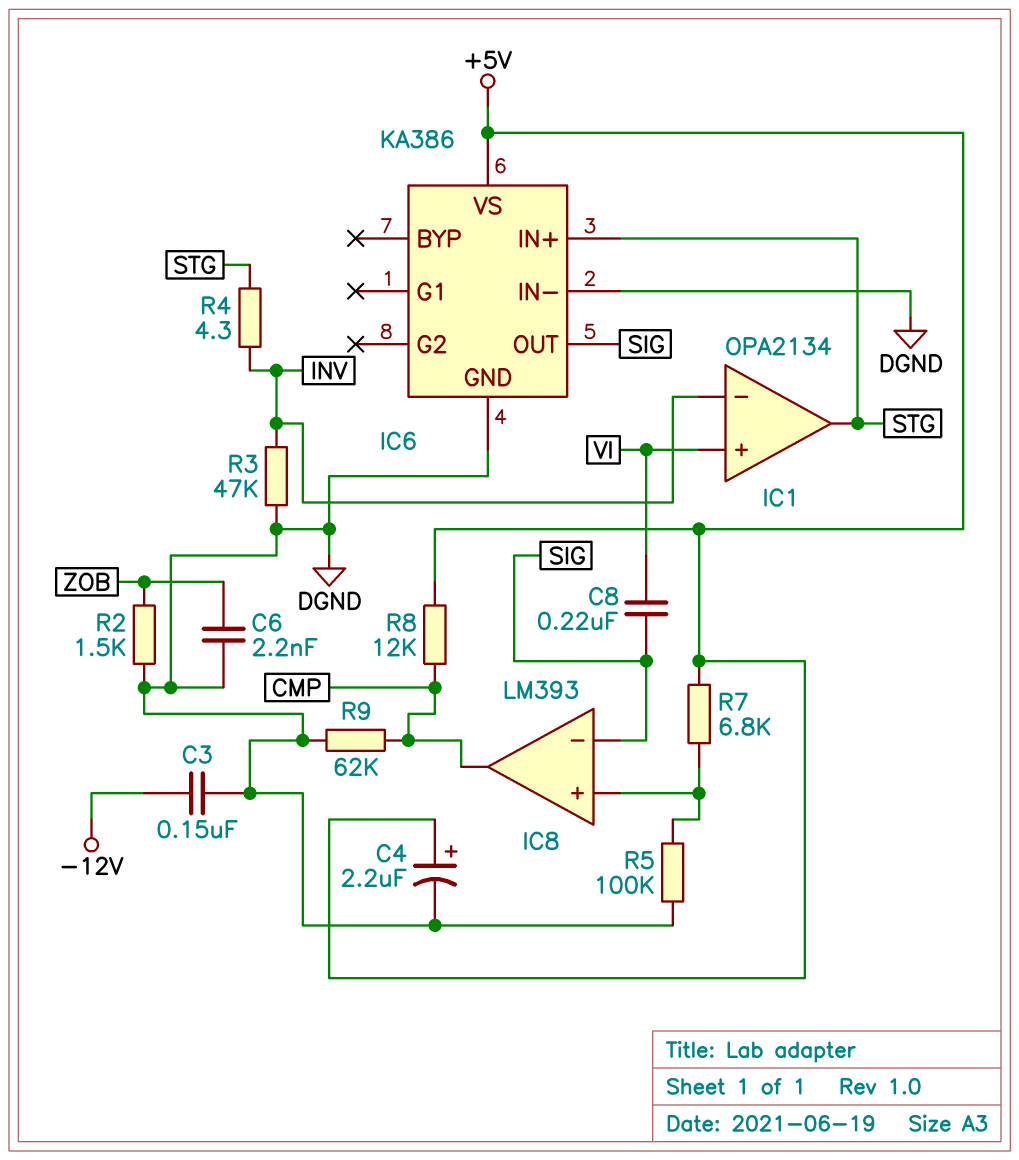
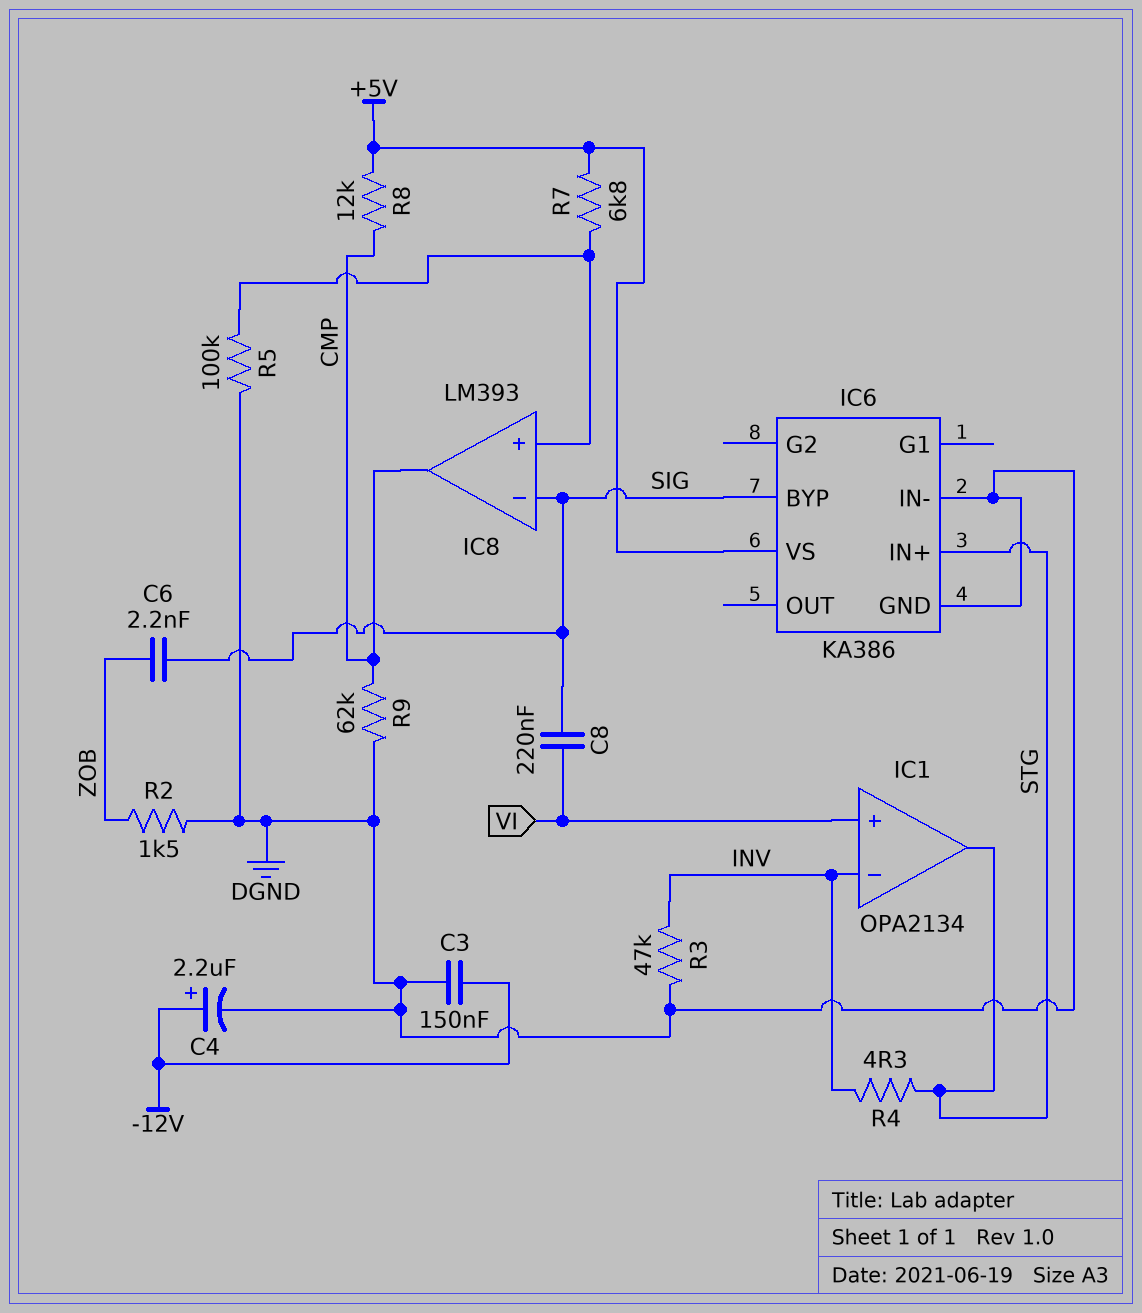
C4: 2.2uF (plus +5V, minus DGND) -> 2.2uF (plus -12V, minus DGND)
C6: 2.2nF (DGND, ZOB) -> 2.2nF (SIG, ZOB)
IC6 pin BYP: none -> SIG
IC6 pin OUT: SIG -> none

